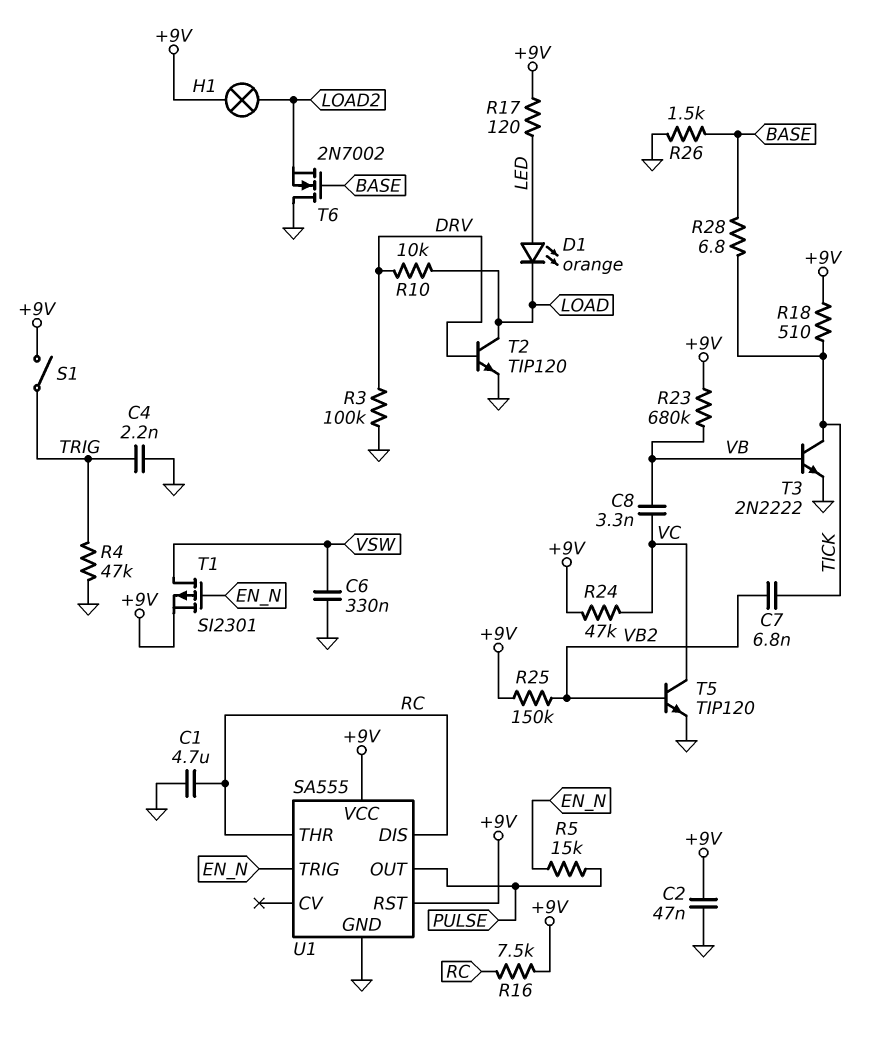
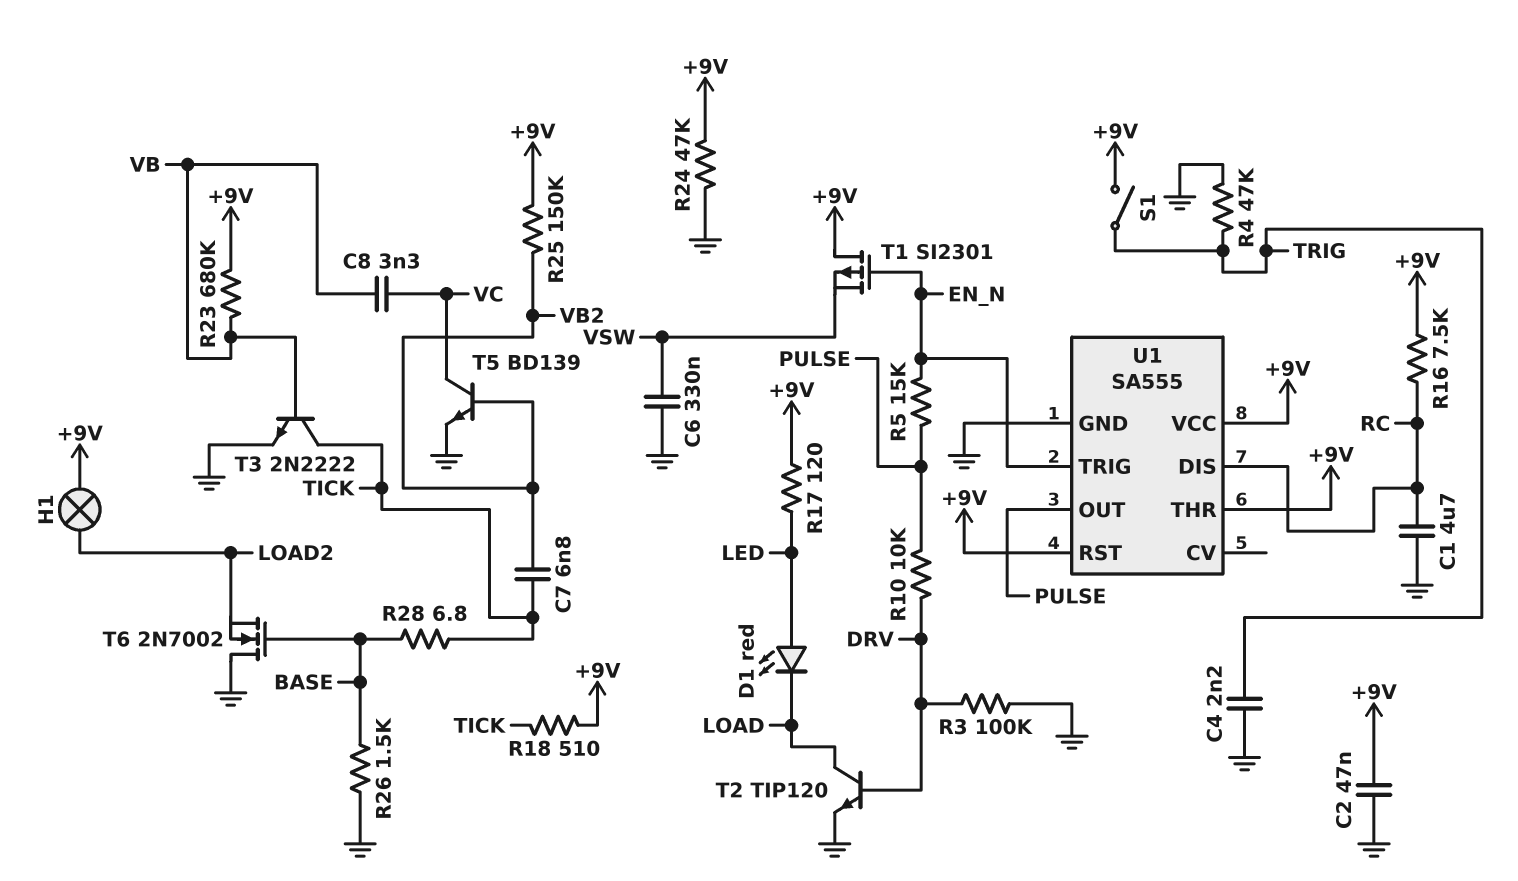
D1: LED orange (A LED, K LOAD) -> LED red (A LED, K LOAD)
R10: 10k (DRV, LOAD) -> 10k (DRV, PULSE)
R24: 47k (+9V, VC) -> 47k (+9V, GND)
T1: PMOS SI2301 (G EN_N, D VSW, S +9V) -> PMOS SI2301 (G EN_N, D +9V, S VSW)
T5: NPN TIP120 (B VB2, C VC, E GND) -> NPN BD139 (B VB2, C VC, E GND)
U1 pin THR: RC -> +9V

